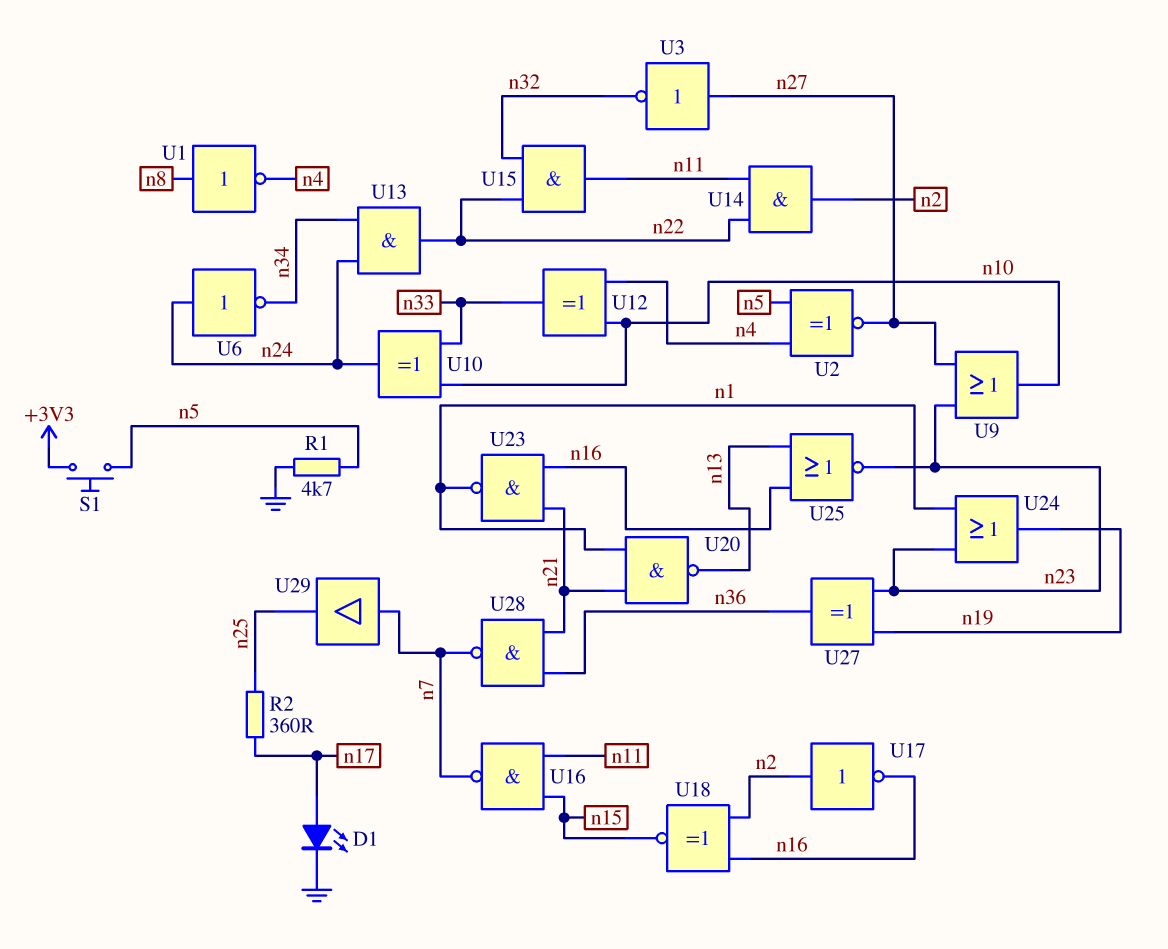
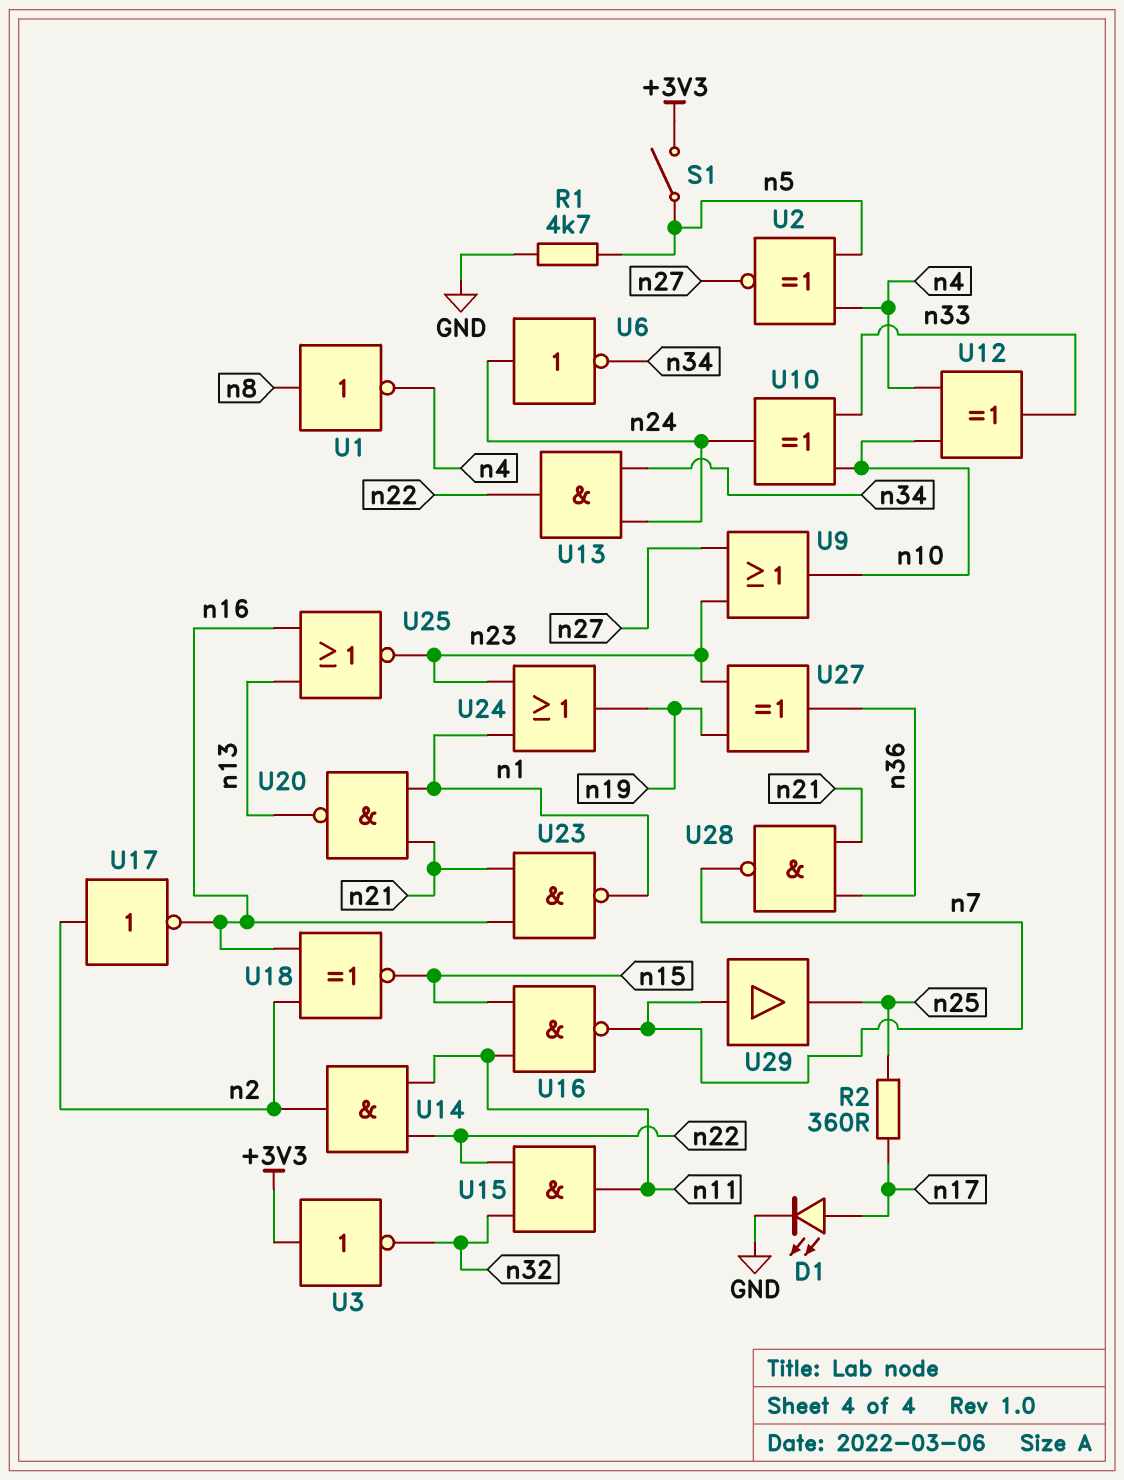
S1: button (+3V3, n5) -> switch (+3V3, n5)
U3: NOT (in n27, out n32) -> NOT (in +3V3, out n32)

